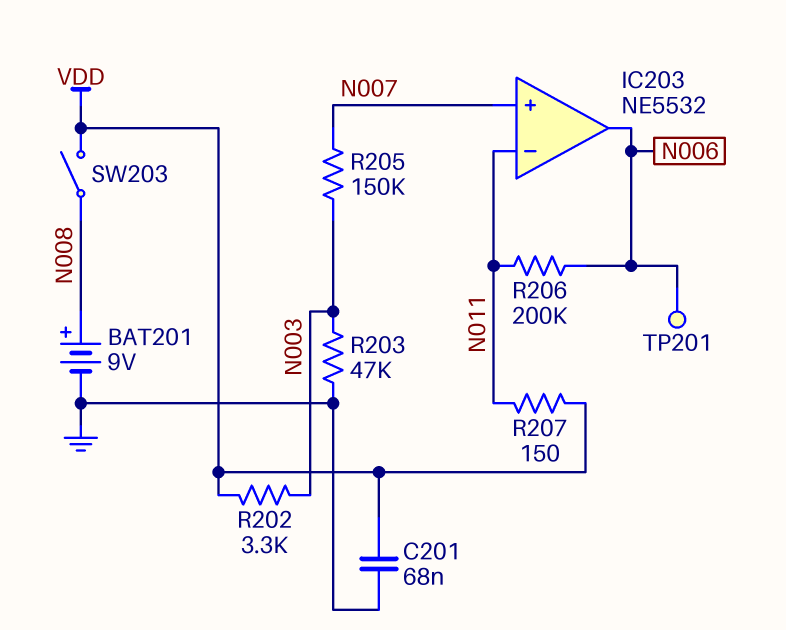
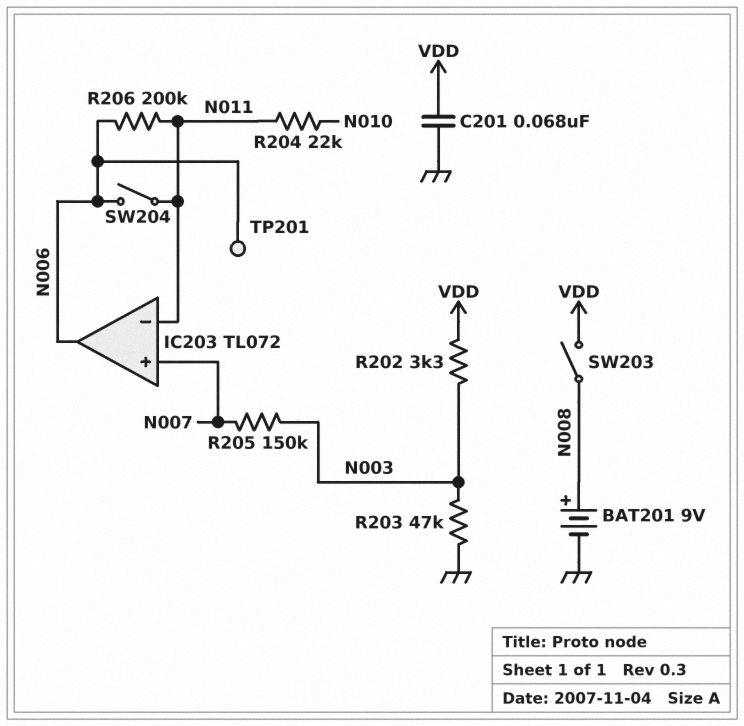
IC203: NE5532 -> TL072
R204: none -> 22k (N010, N011)
R207: 150 (N011, VDD) -> none
SW204: none -> switch (N006, N011)

